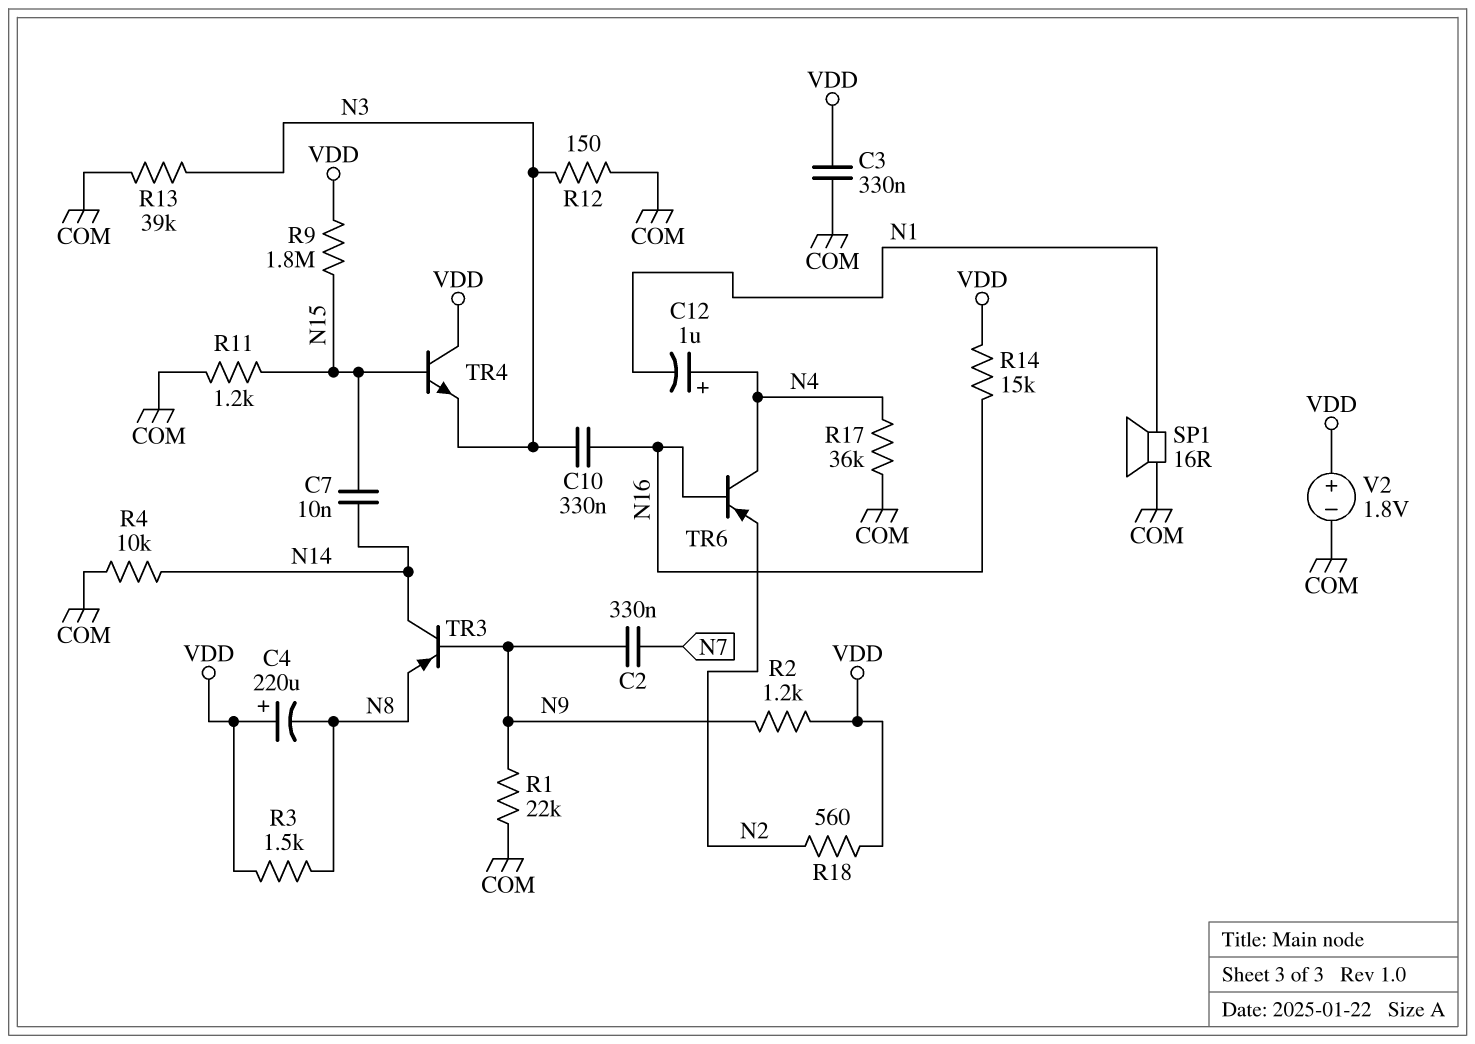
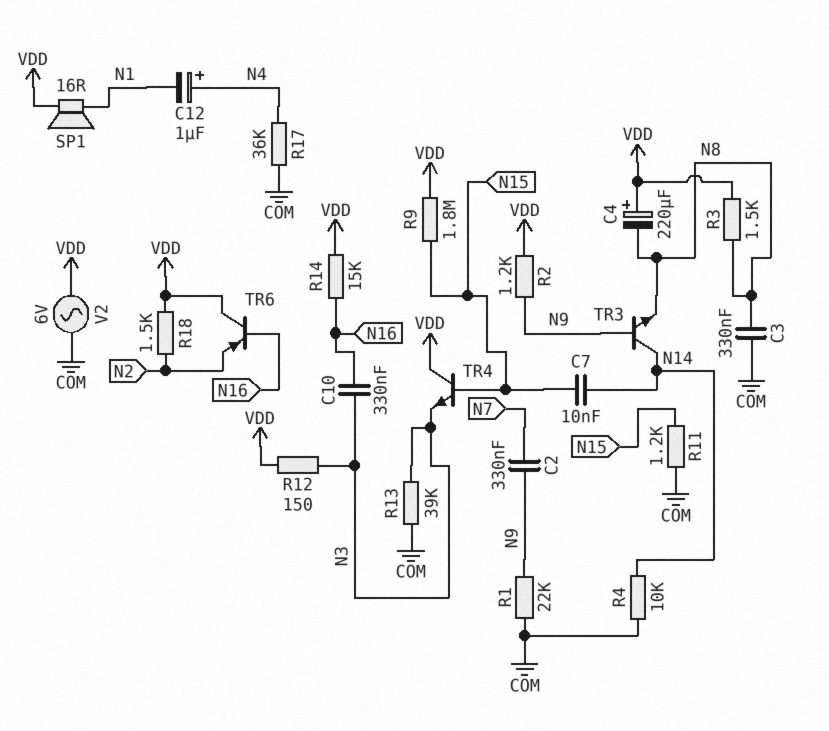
C3: 330nF (COM, VDD) -> 330nF (COM, N8)
R12: 150 (COM, N3) -> 150 (N3, VDD)
R18: 560 (N2, VDD) -> 1.5k (N2, VDD)
SP1: speaker 16R (COM, N1) -> speaker 16R (N1, VDD)
TR3: PNP (B N9, C N14, E N8) -> NPN (B N9, C N14, E N8)
TR6: PNP (B N16, C N4, E N2) -> PNP (B N16, C VDD, E N2)
V2: 1.8V (plus VDD, minus COM) -> AC 6V (COM, VDD)

